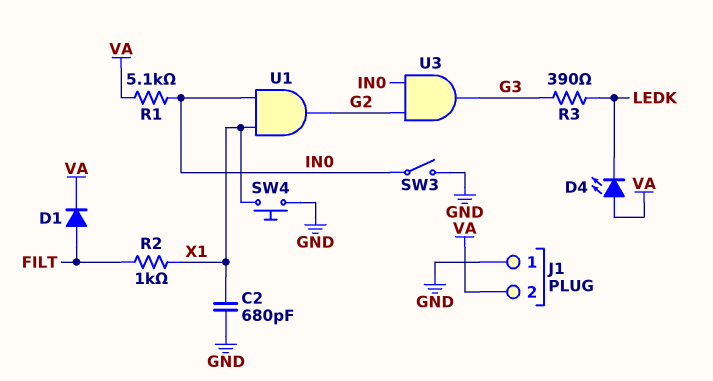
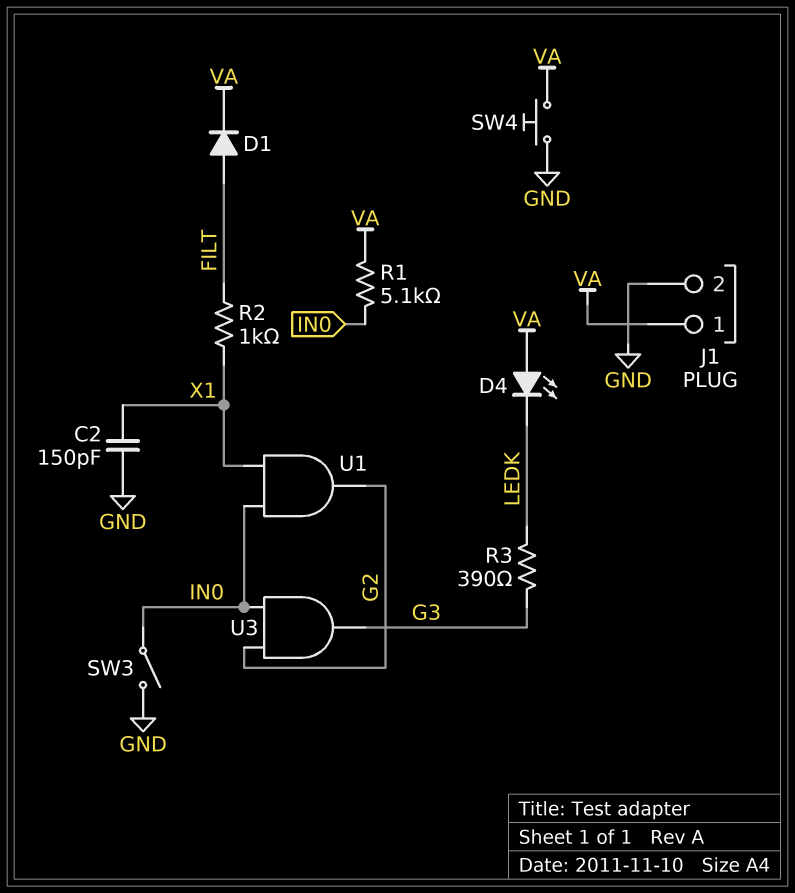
C2: 680pF (GND, X1) -> 150pF (GND, X1)
J1 pin 1: GND -> VA
J1 pin 2: VA -> GND
SW4: button (GND, X1) -> button (GND, VA)

